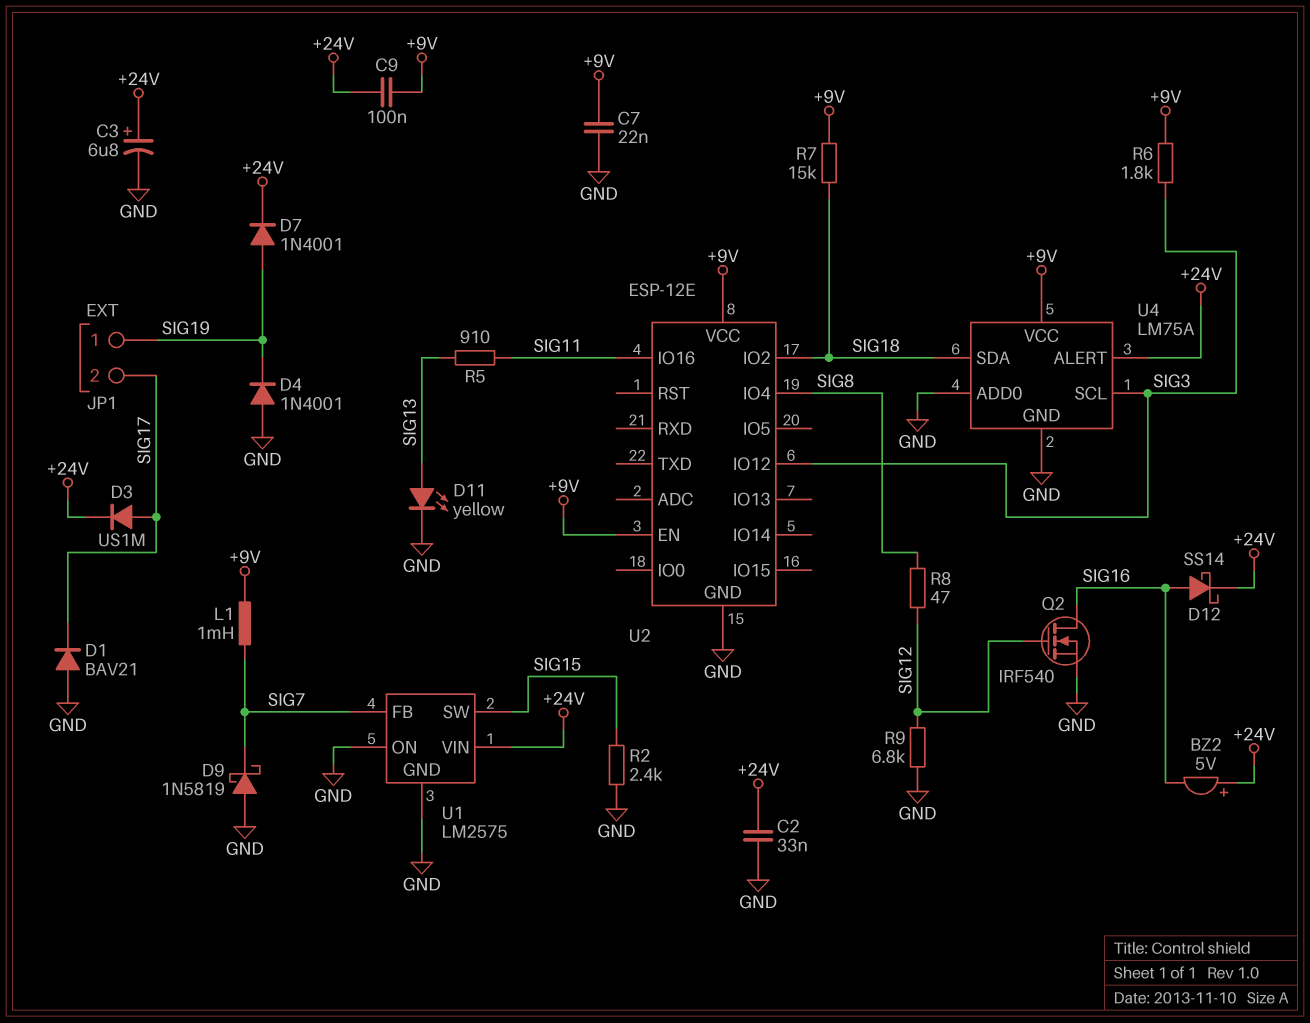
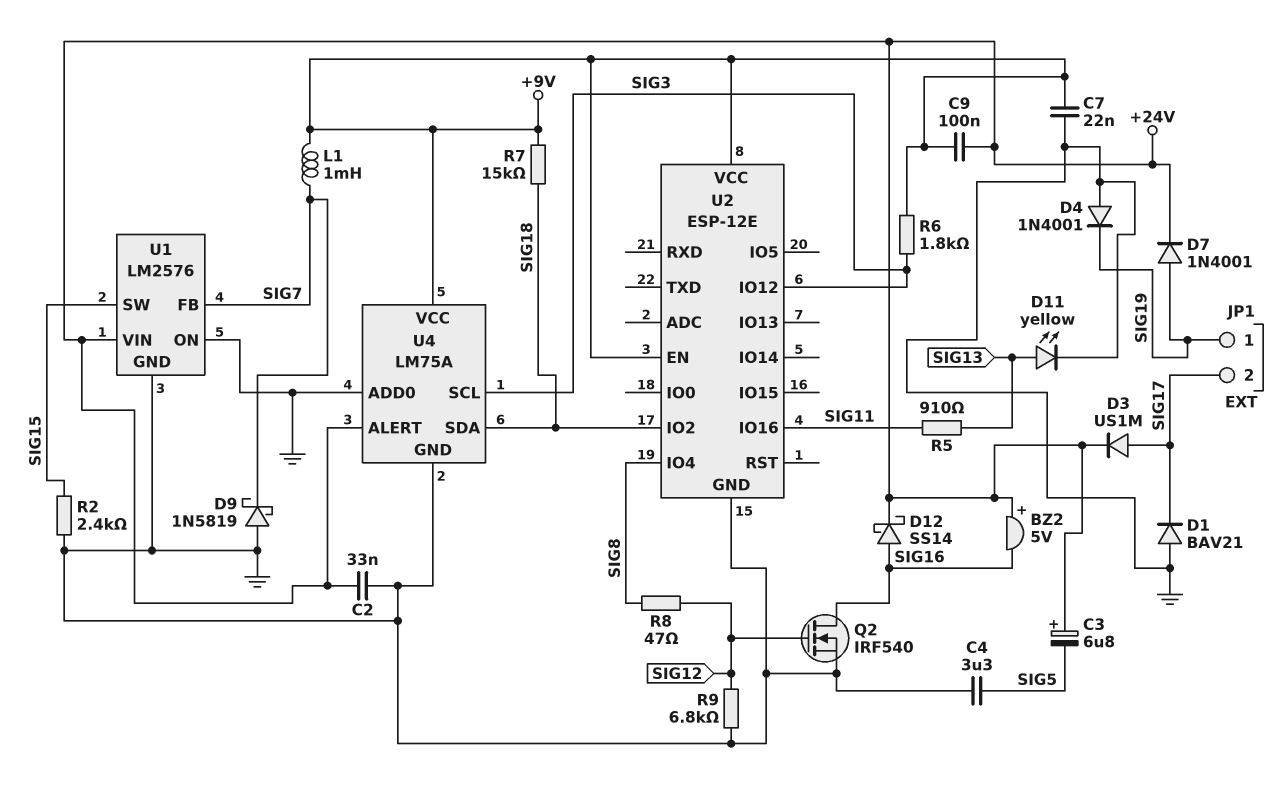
C3: 6.8uF (plus +24V, minus GND) -> 6.8uF (plus +24V, minus SIG5)
C4: none -> 3.3uF (GND, SIG5)
U1: LM2575 -> LM2576

